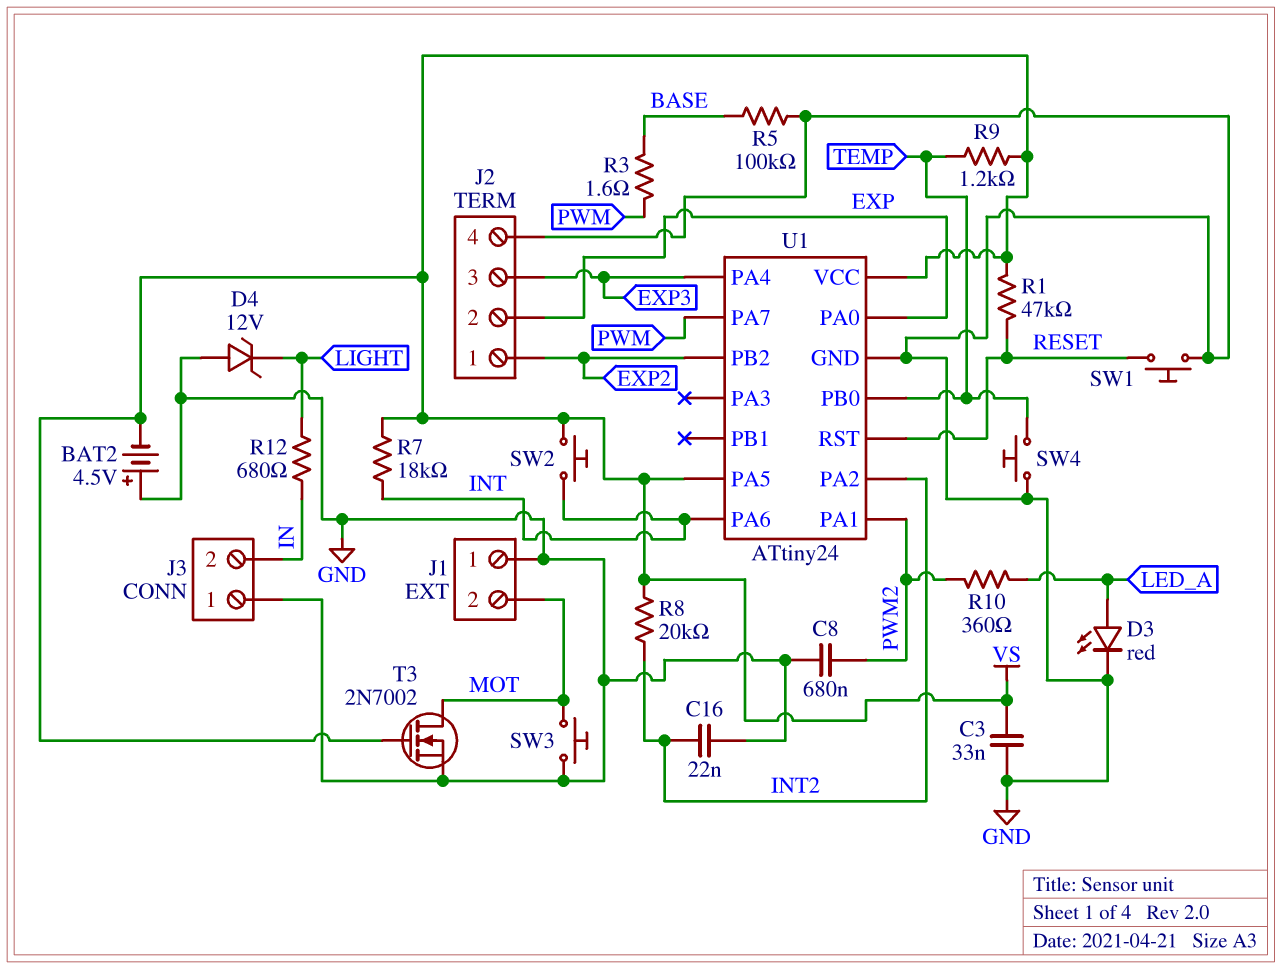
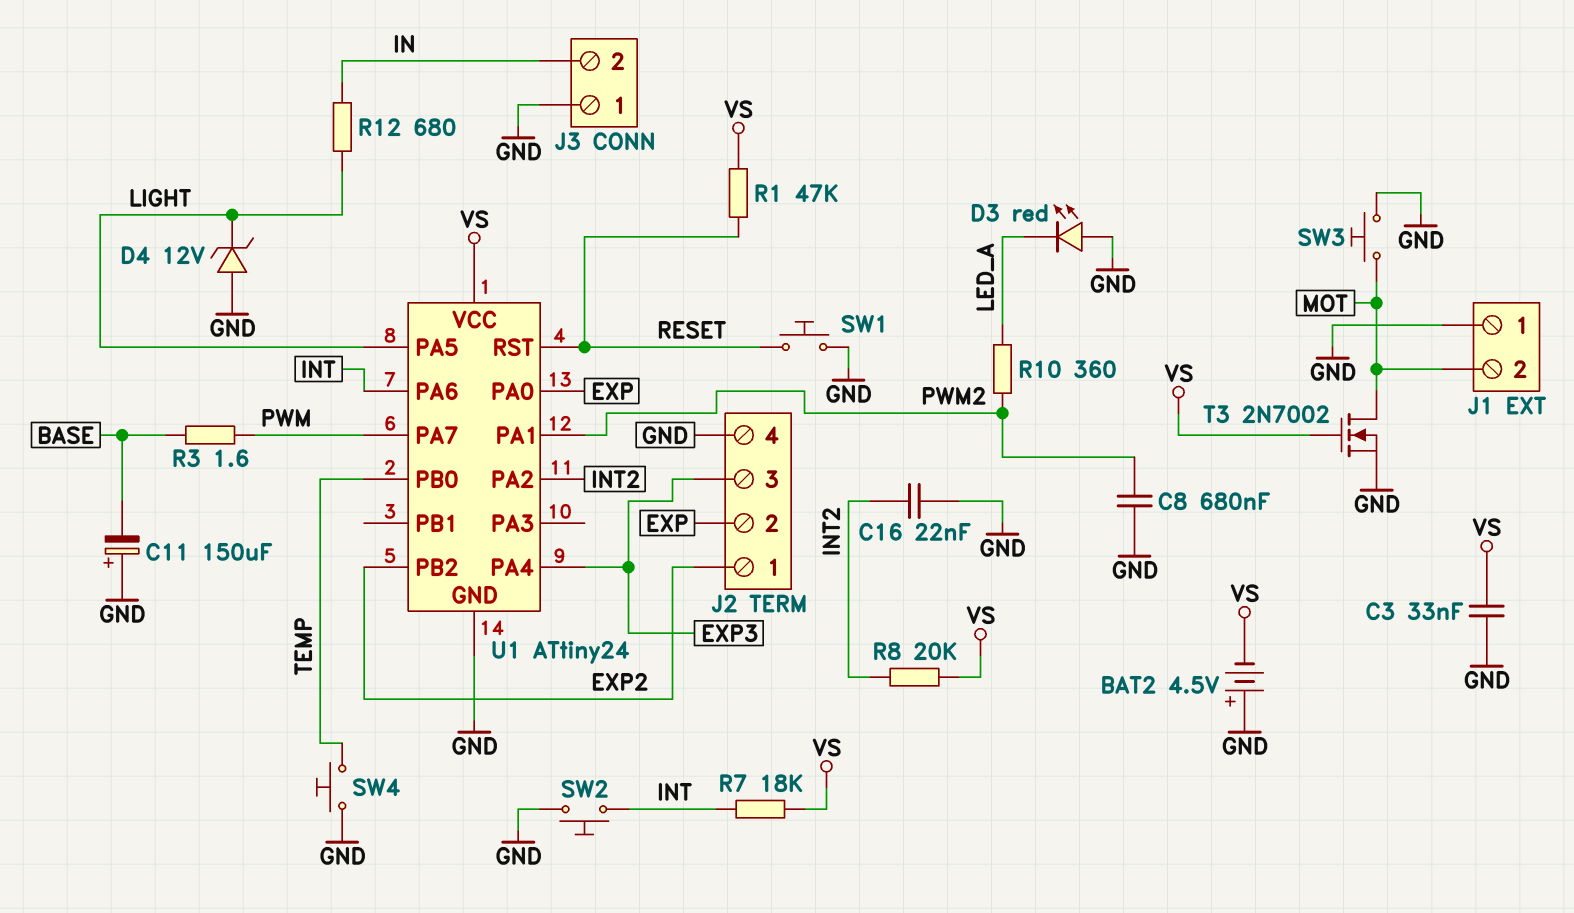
C11: none -> 150uF (plus GND, minus BASE)
D3: LED red (A LED_A, K GND) -> LED red (A GND, K LED_A)
R5: 100k (BASE, GND) -> none
R9: 1.2k (TEMP, VS) -> none
SW2: button (INT, VS) -> button (GND, INT)
U1 pin PA5: VS -> LIGHT

